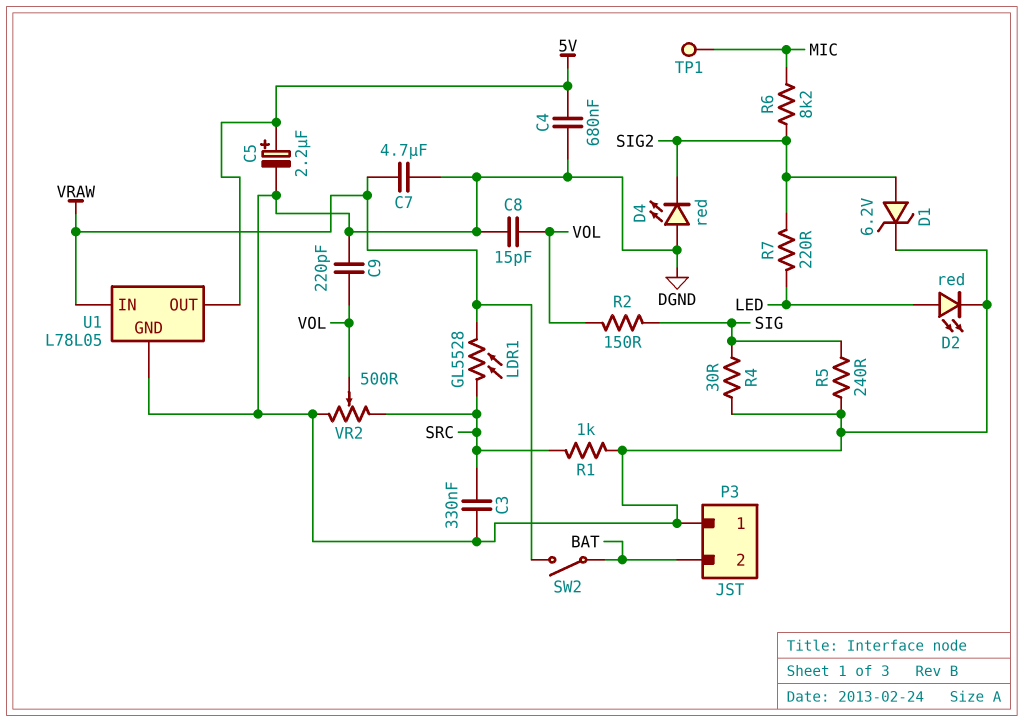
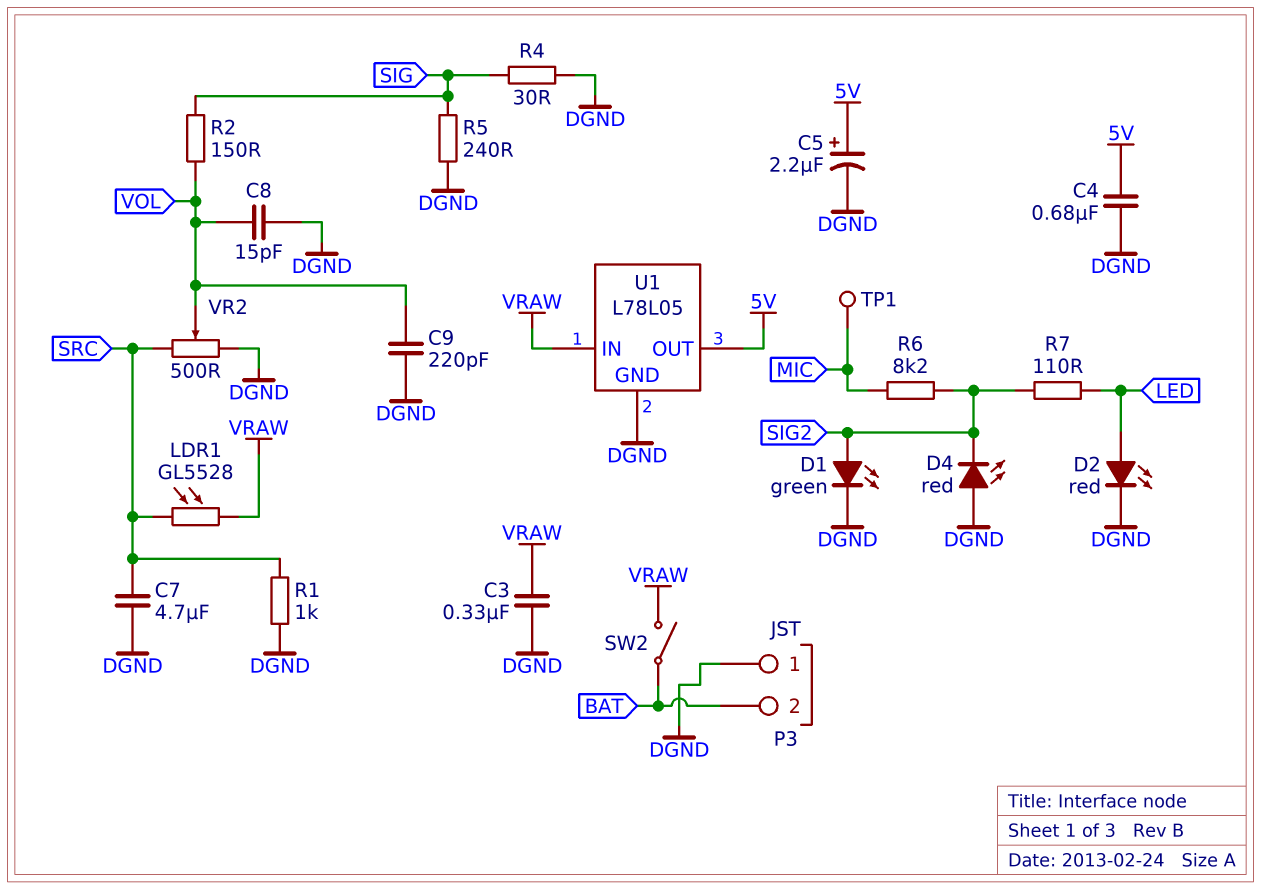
C3: 330nF (DGND, SRC) -> 330nF (DGND, VRAW)
C7: 4.7uF (DGND, VRAW) -> 4.7uF (DGND, SRC)
D1: zener 6.2V (A SIG2, K DGND) -> LED green (A SIG2, K DGND)
R7: 220 (LED, SIG2) -> 110 (LED, SIG2)

